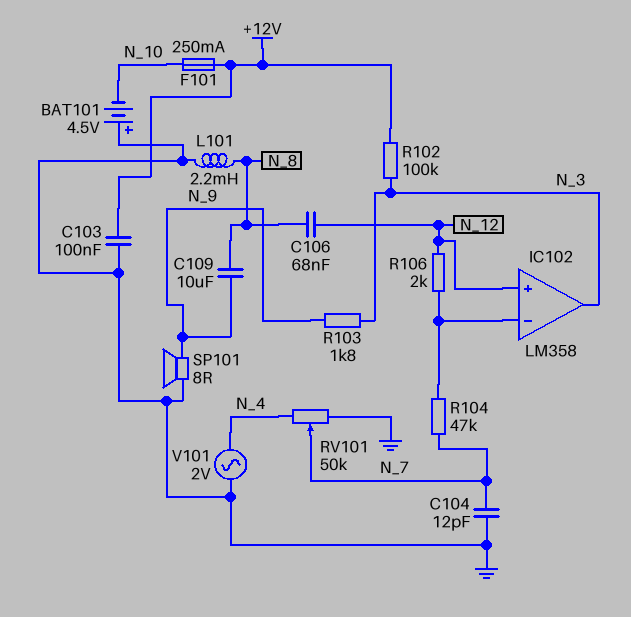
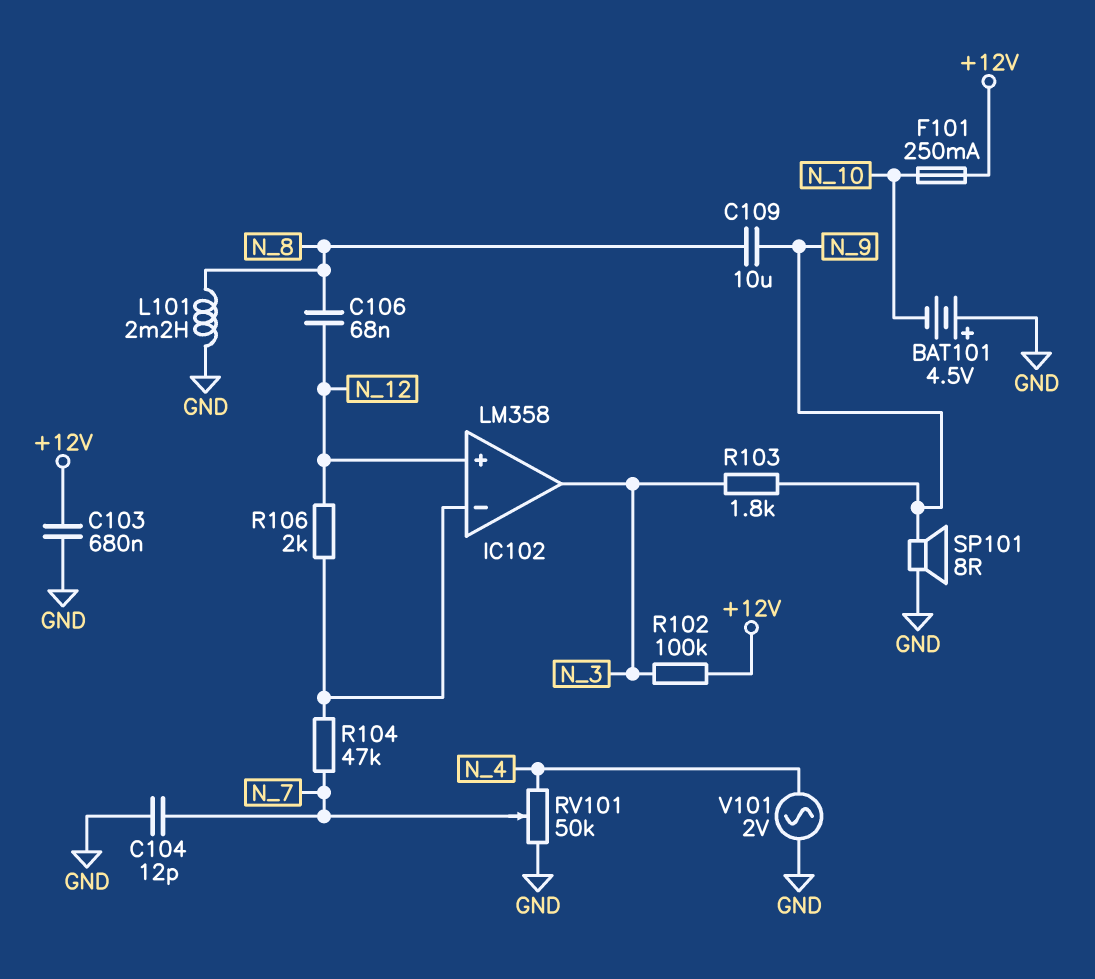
C103: 100nF (+12V, GND) -> 680nF (+12V, GND)

